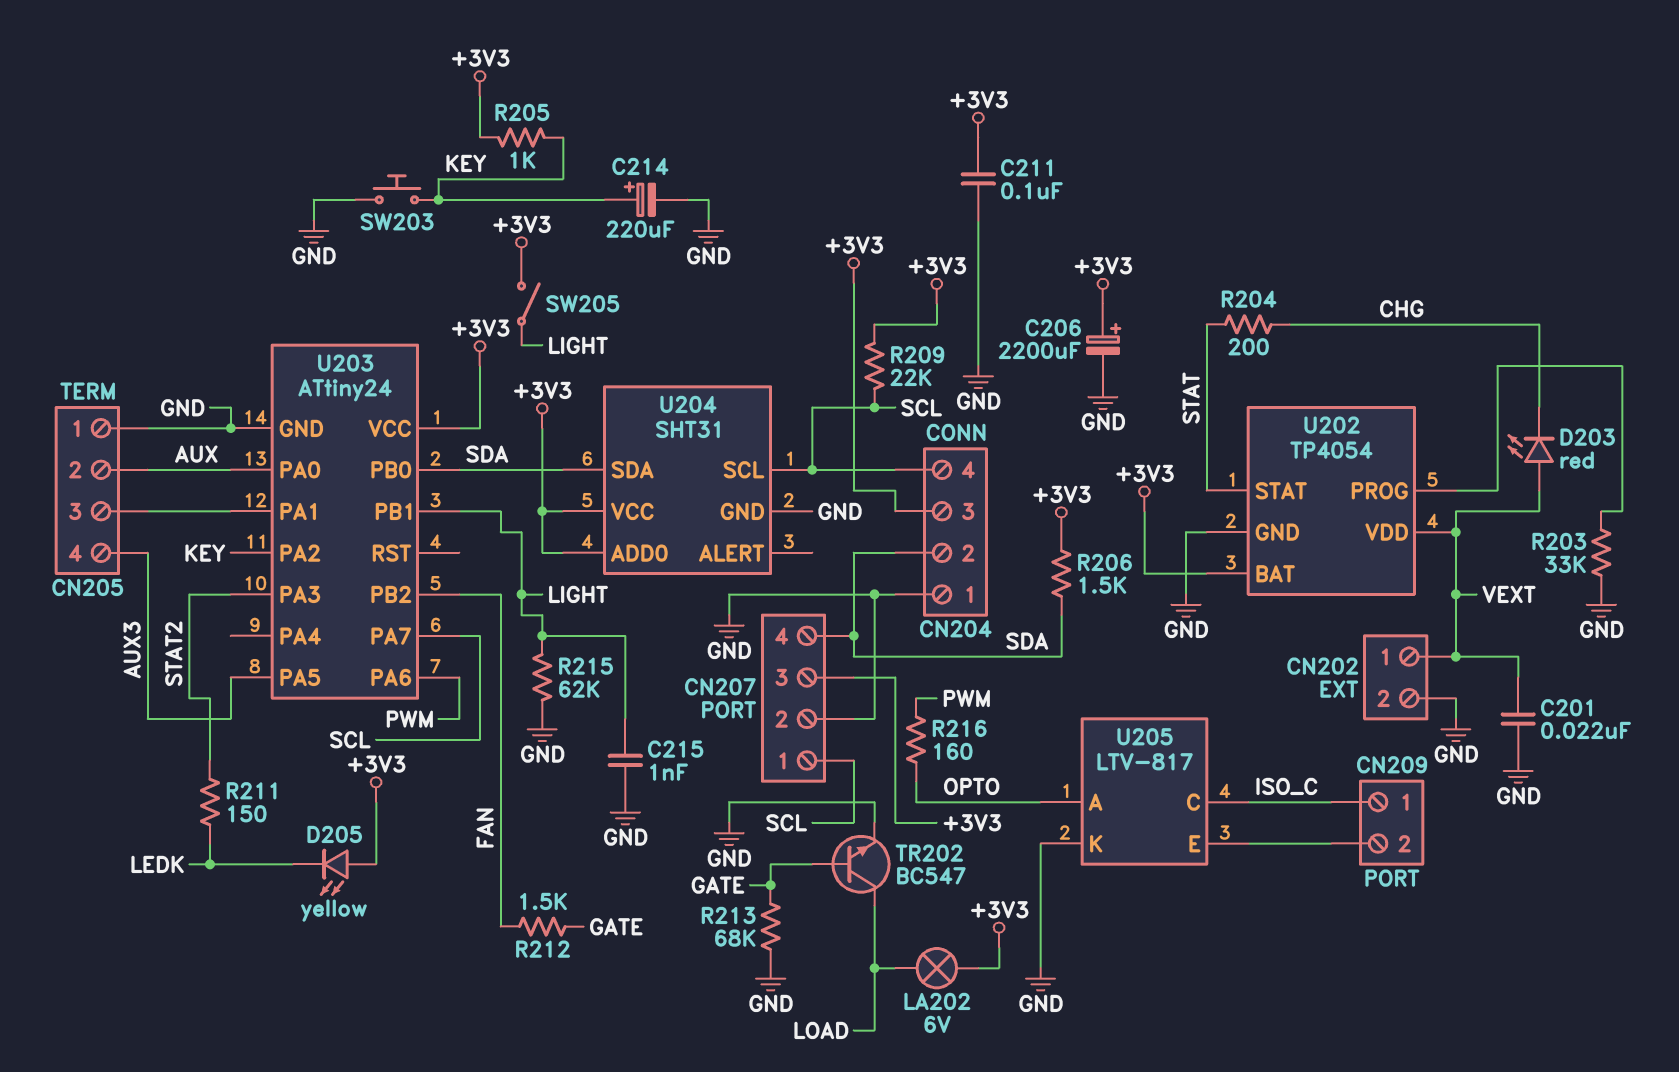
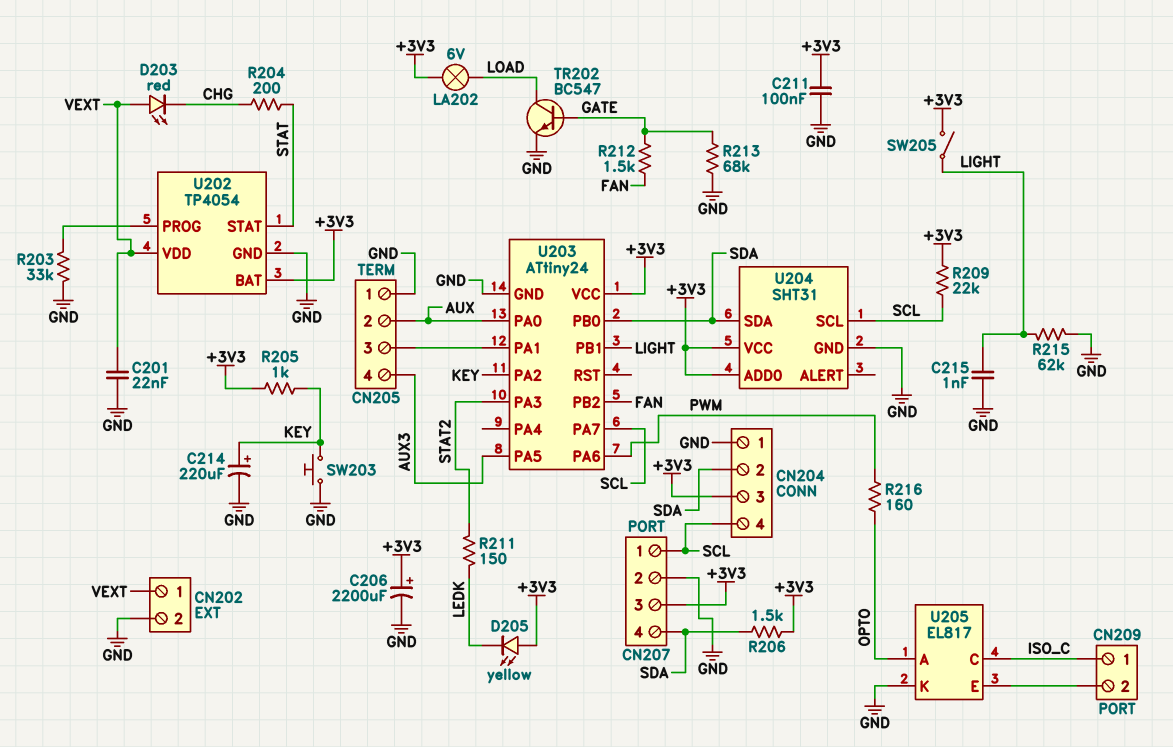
U205: LTV-817 -> EL817

